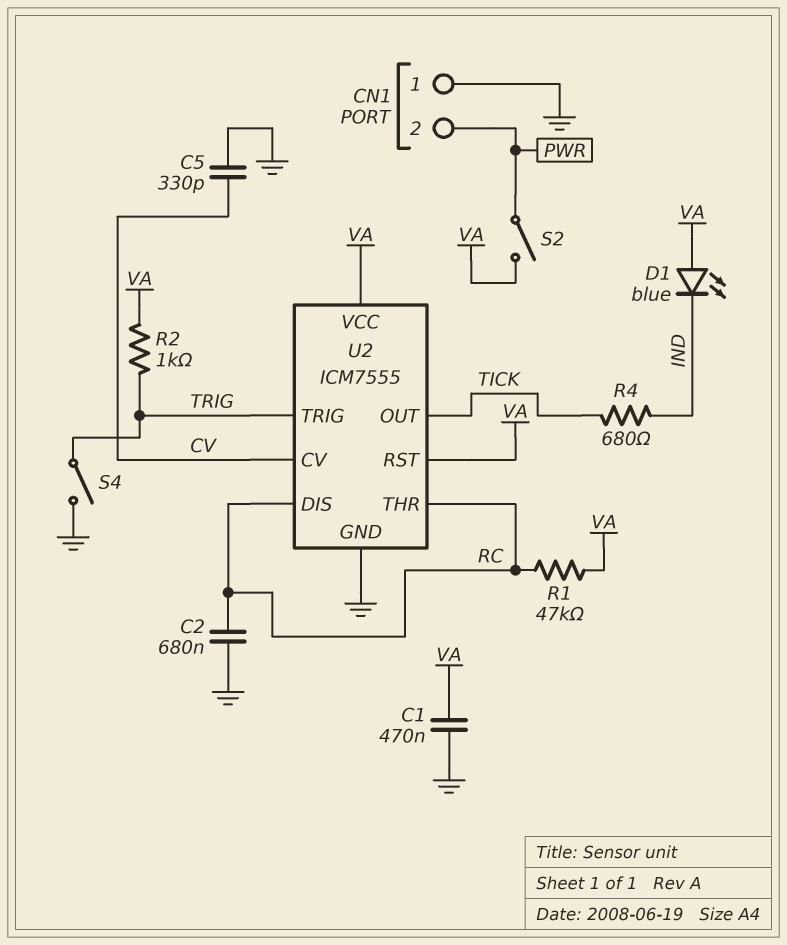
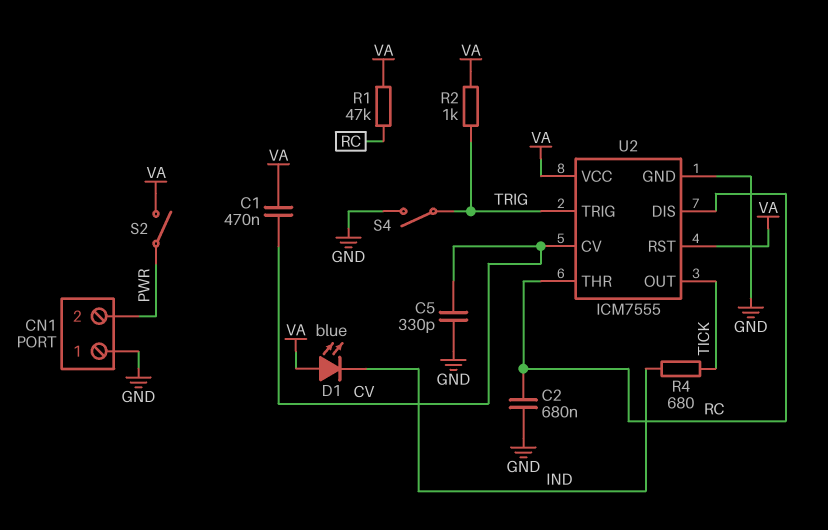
C1: 470nF (GND, VA) -> 470nF (CV, VA)

